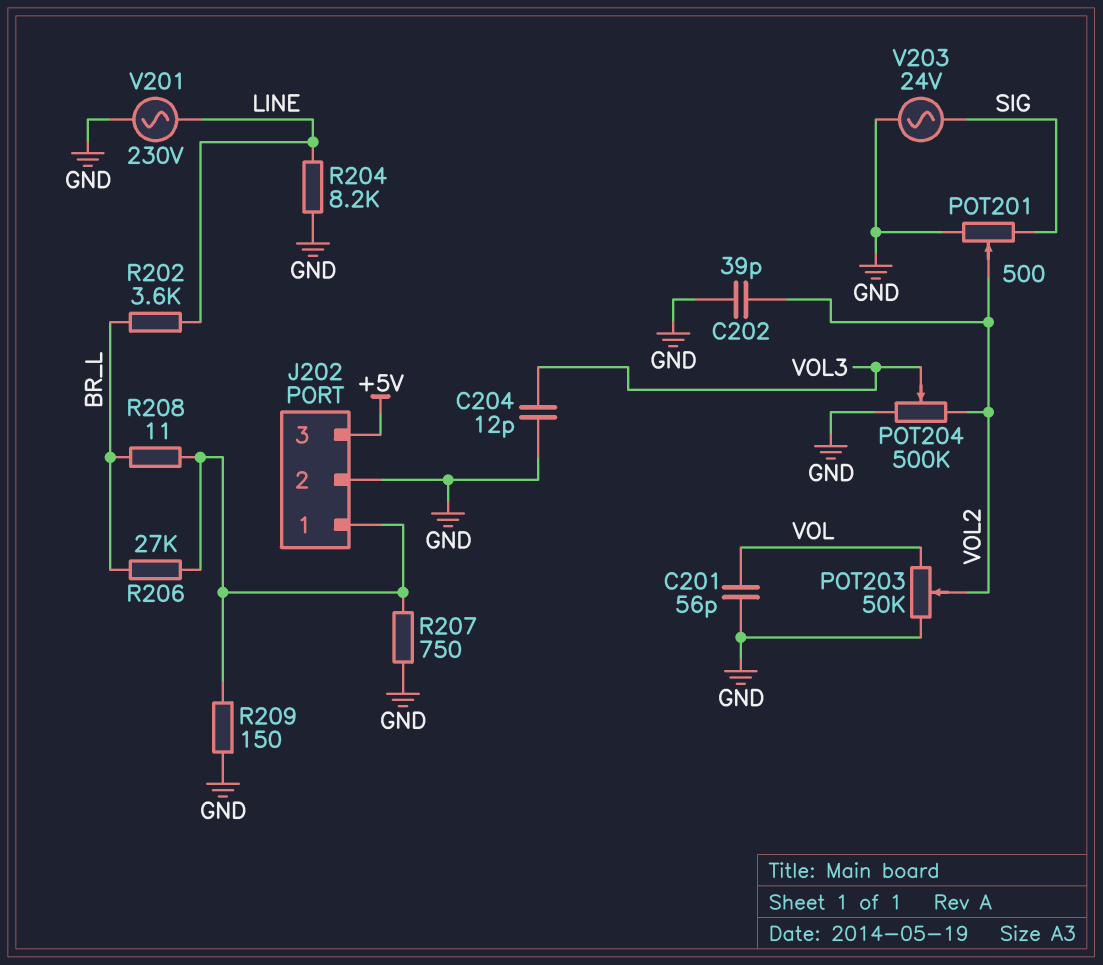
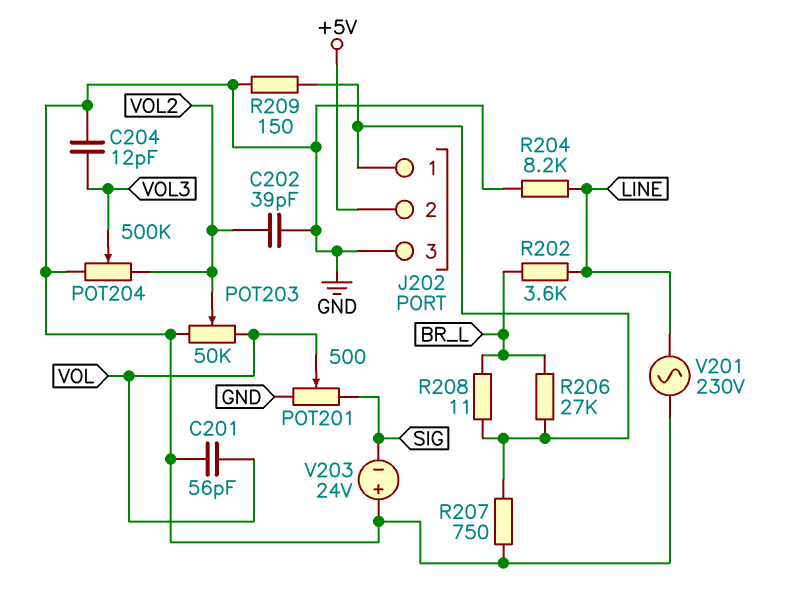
J202 pin 2: GND -> +5V
J202 pin 3: +5V -> GND
POT201: 500 (GND, SIG, wiper VOL2) -> 500 (GND, SIG, wiper VOL)
V203: AC 24V (GND, SIG) -> 24V (plus GND, minus SIG)

